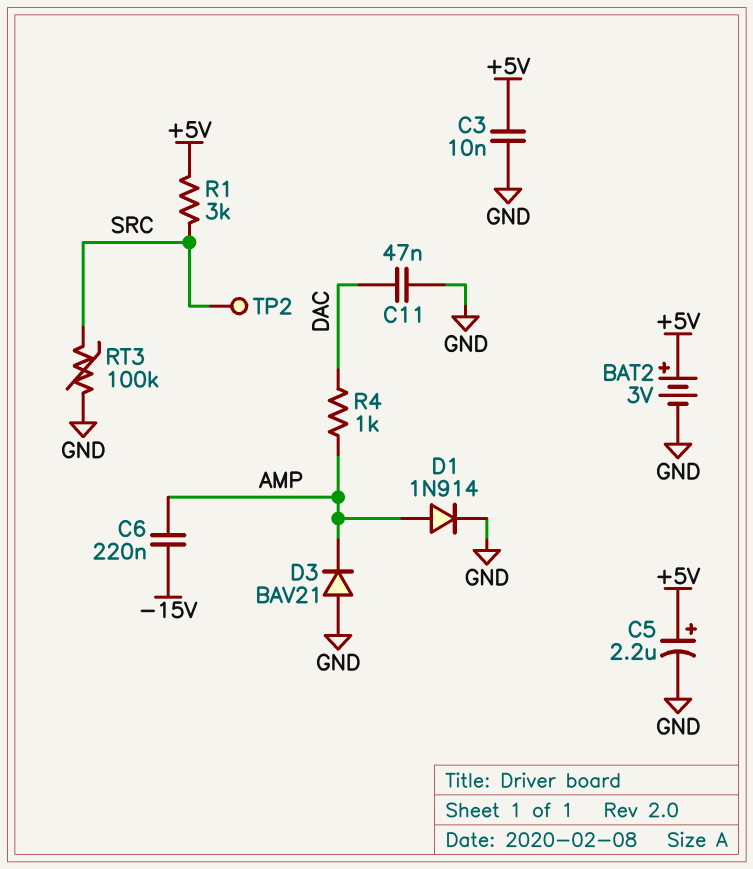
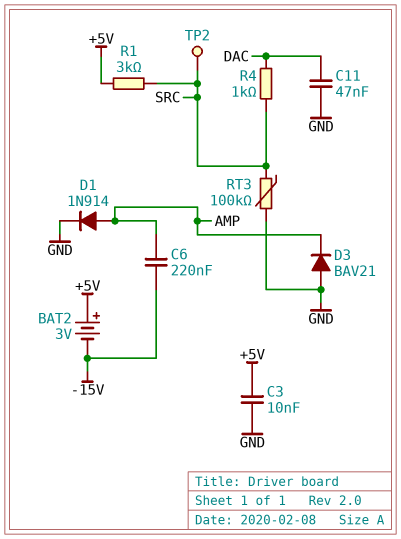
BAT2: 3V (plus +5V, minus GND) -> 3V (plus +5V, minus -15V)
C5: 2.2uF (plus +5V, minus GND) -> none
R4: 1k (AMP, DAC) -> 1k (DAC, SRC)

